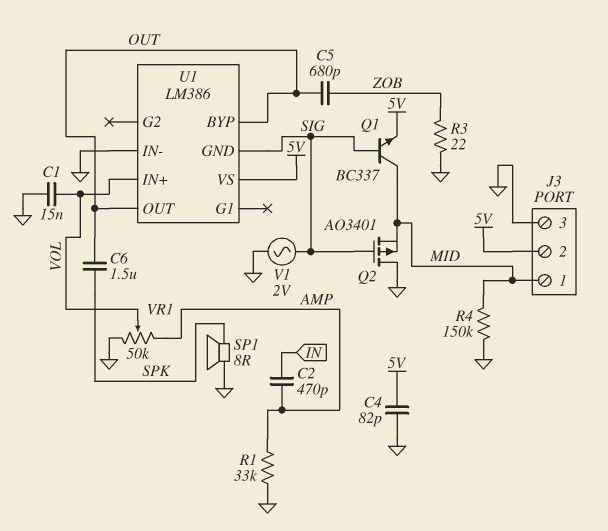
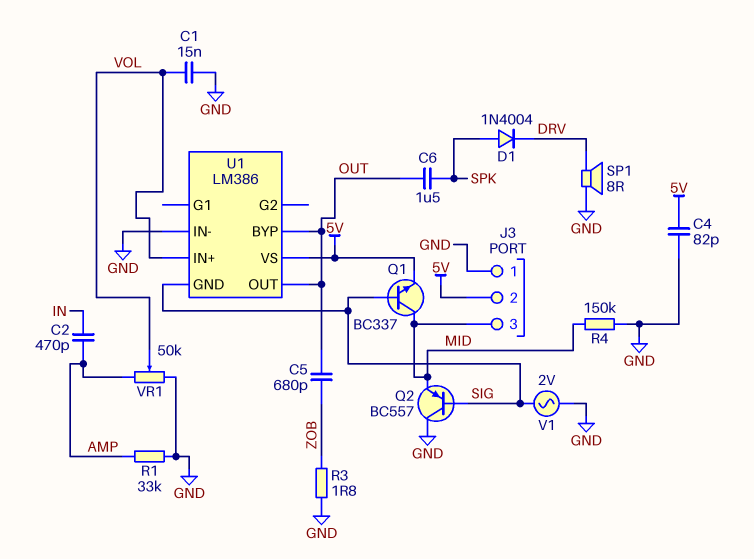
D1: none -> diode 1N4004 (A SPK, K DRV)
J3 pin 1: MID -> GND
J3 pin 3: GND -> MID
Q2: PMOS AO3401 (G SIG, D GND, S MID) -> PNP BC557 (B SIG, C GND, E MID)
R3: 22 (GND, ZOB) -> 1.8 (GND, ZOB)
SP1: speaker 8R (GND, SPK) -> speaker 8R (DRV, GND)

